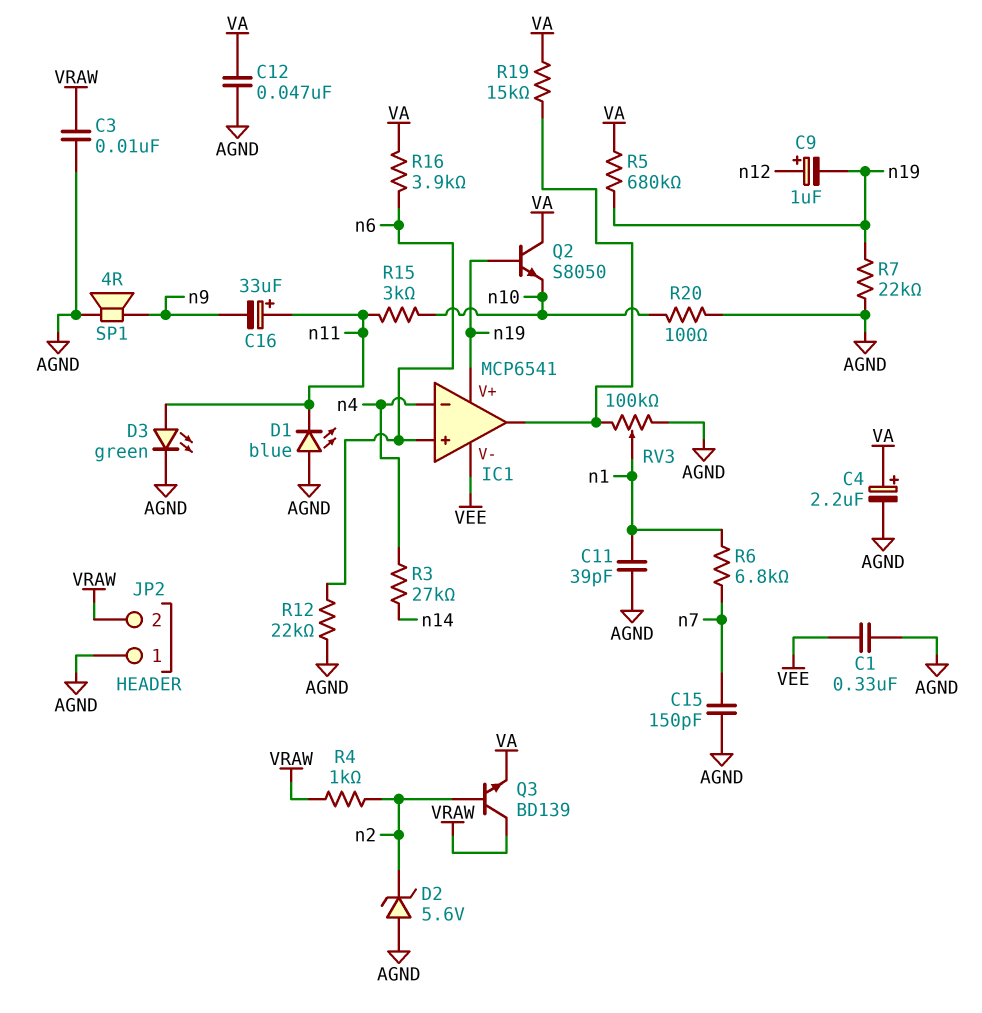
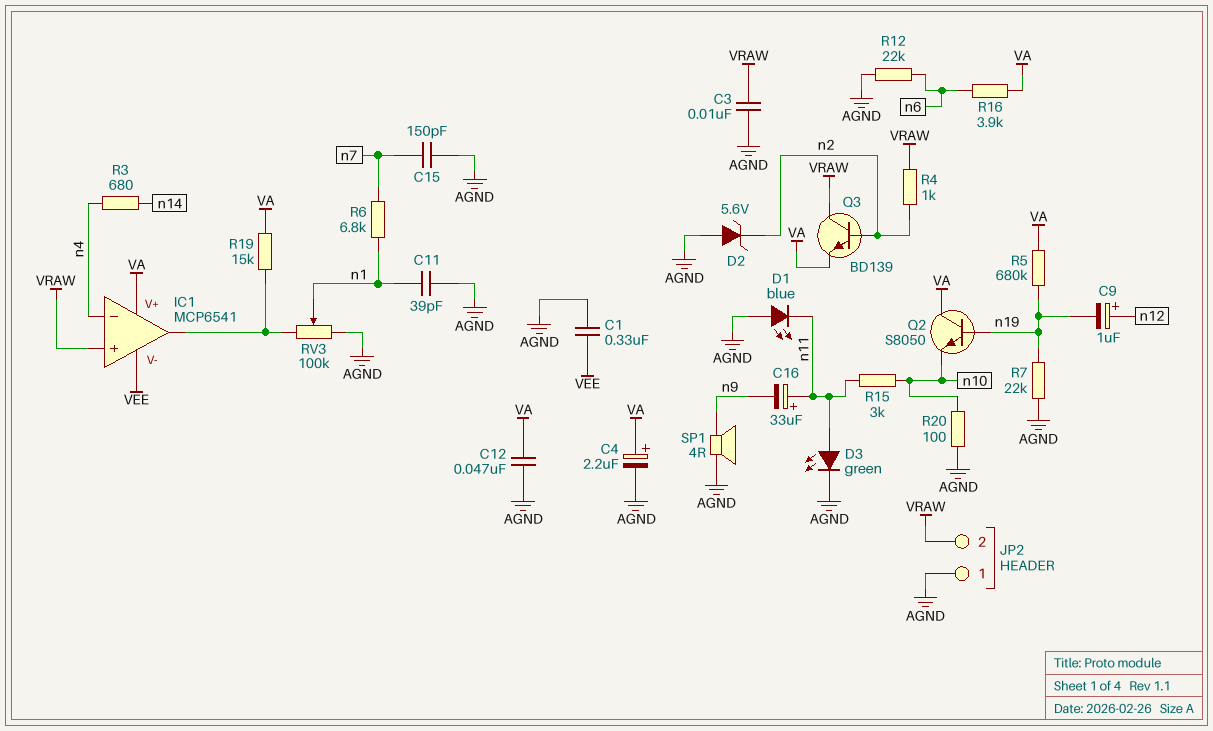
IC1 pin V+: n19 -> VA
IC1 pin in+: n6 -> VRAW
R3: 27k (n4, n14) -> 680 (n4, n14)

